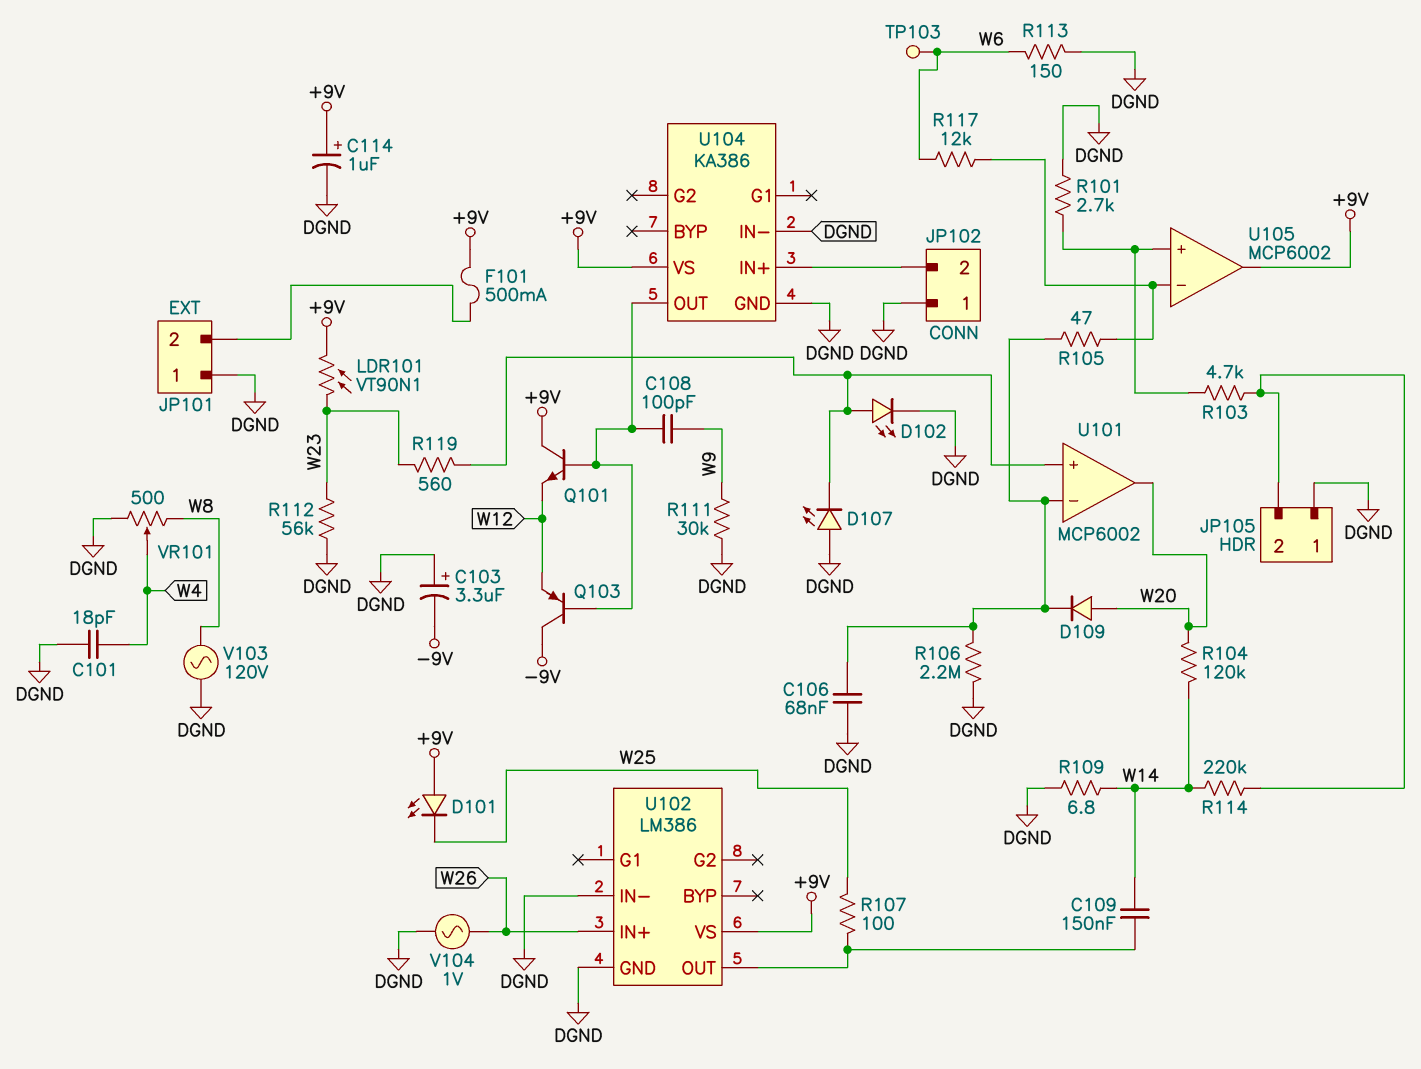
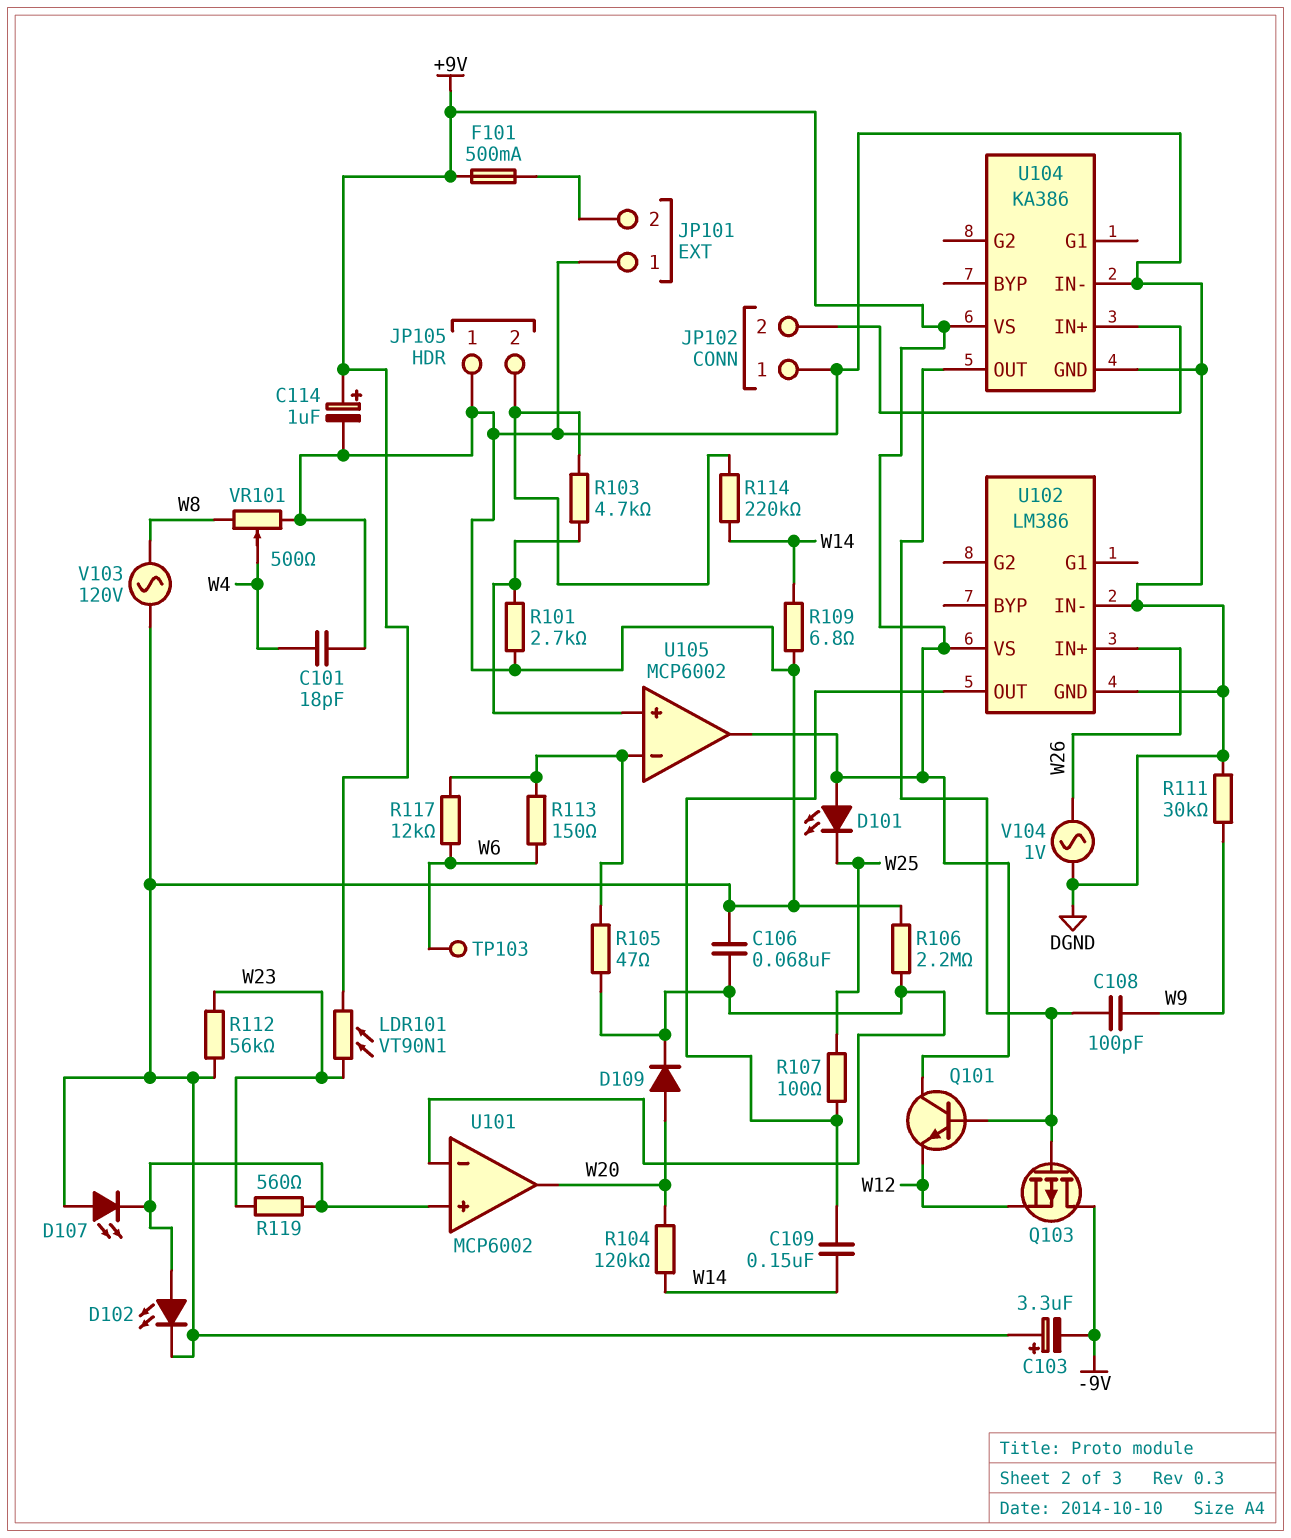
Q103: PNP (B U104/OUT, C -9V, E W12) -> PMOS (G U104/OUT, D -9V, S W12)
R113: 150 (DGND, W6) -> 150 (U105/in-, W6)

